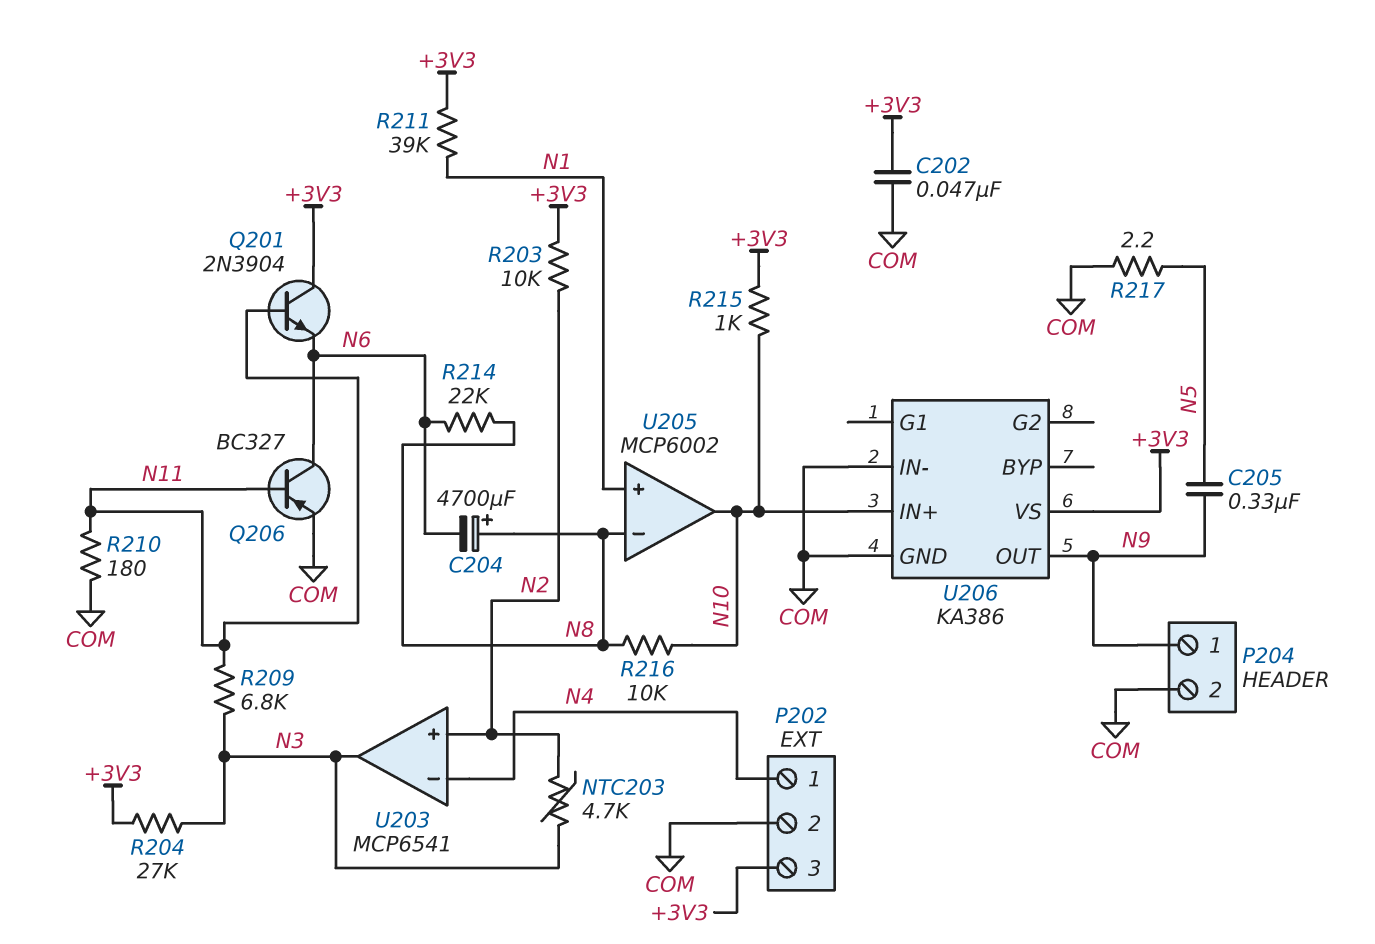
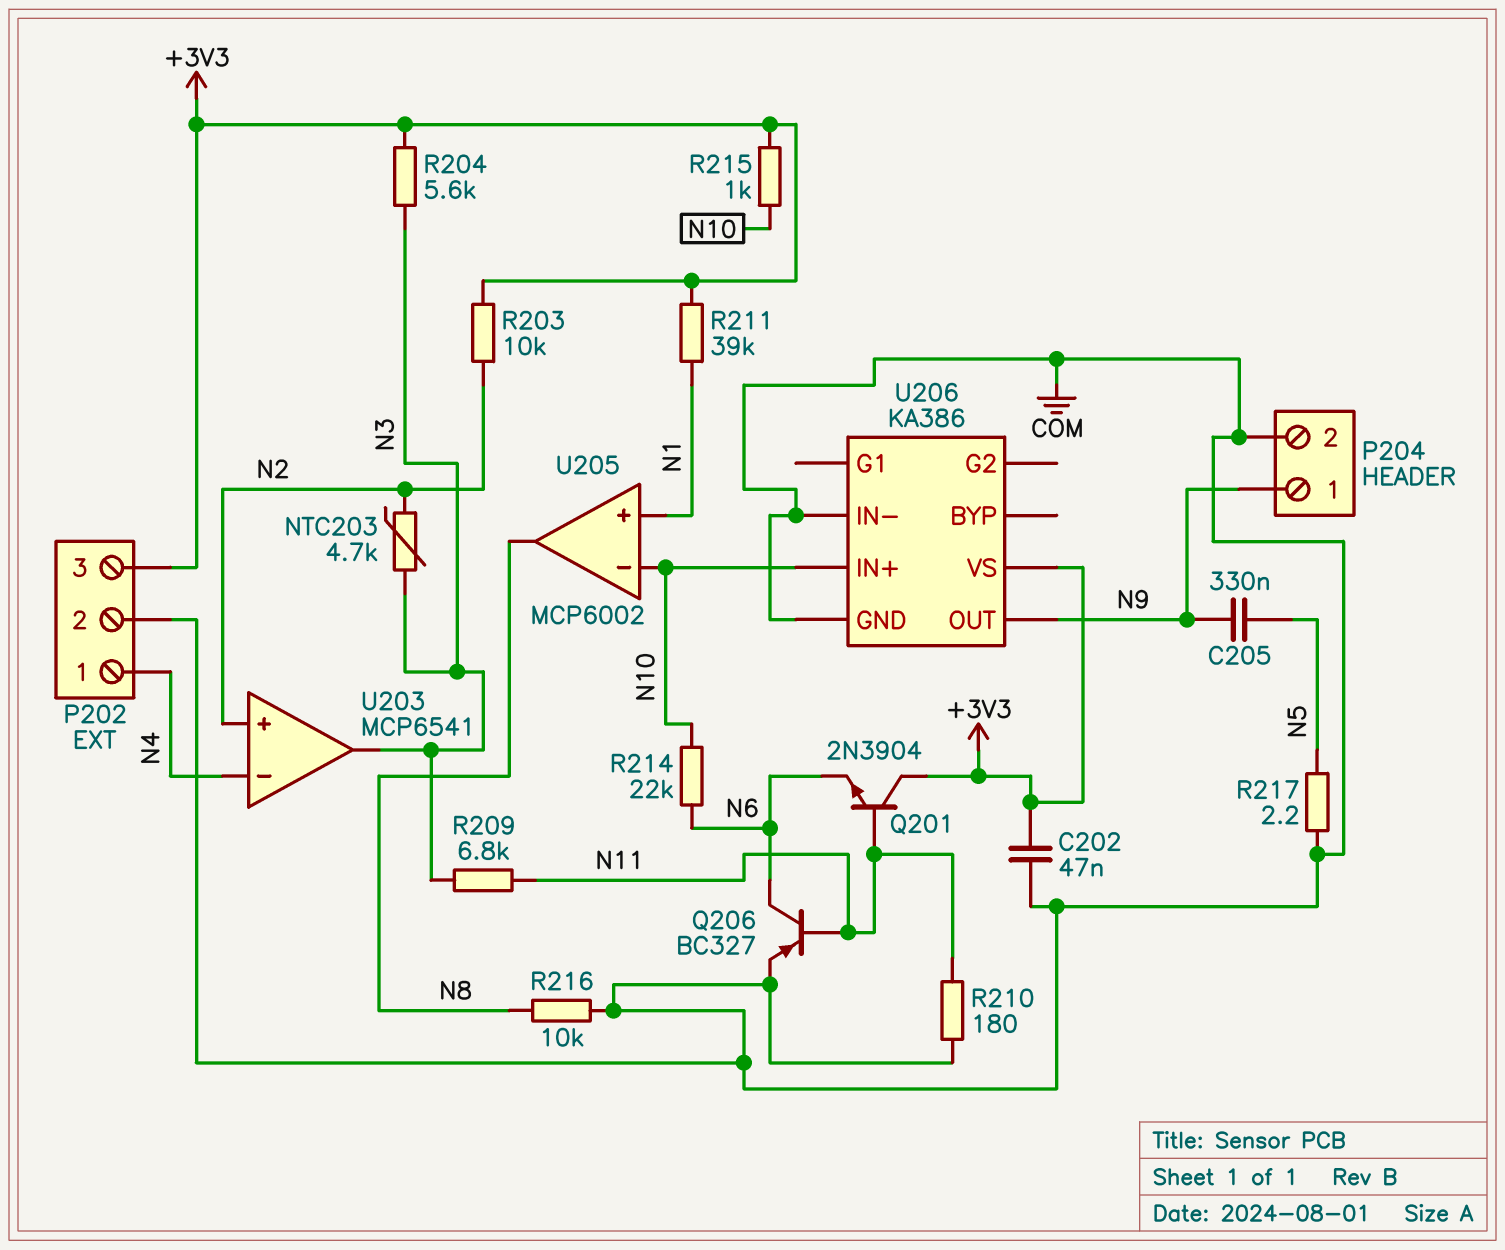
C204: 4700uF (plus N8, minus N6) -> none
R204: 27k (+3V3, N3) -> 5.6k (+3V3, N3)
R214: 22k (N6, N8) -> 22k (N6, N10)
R216: 10k (N8, N10) -> 10k (COM, N8)
U205 pin in-: N8 -> N10
U205 pin out: N10 -> N8

